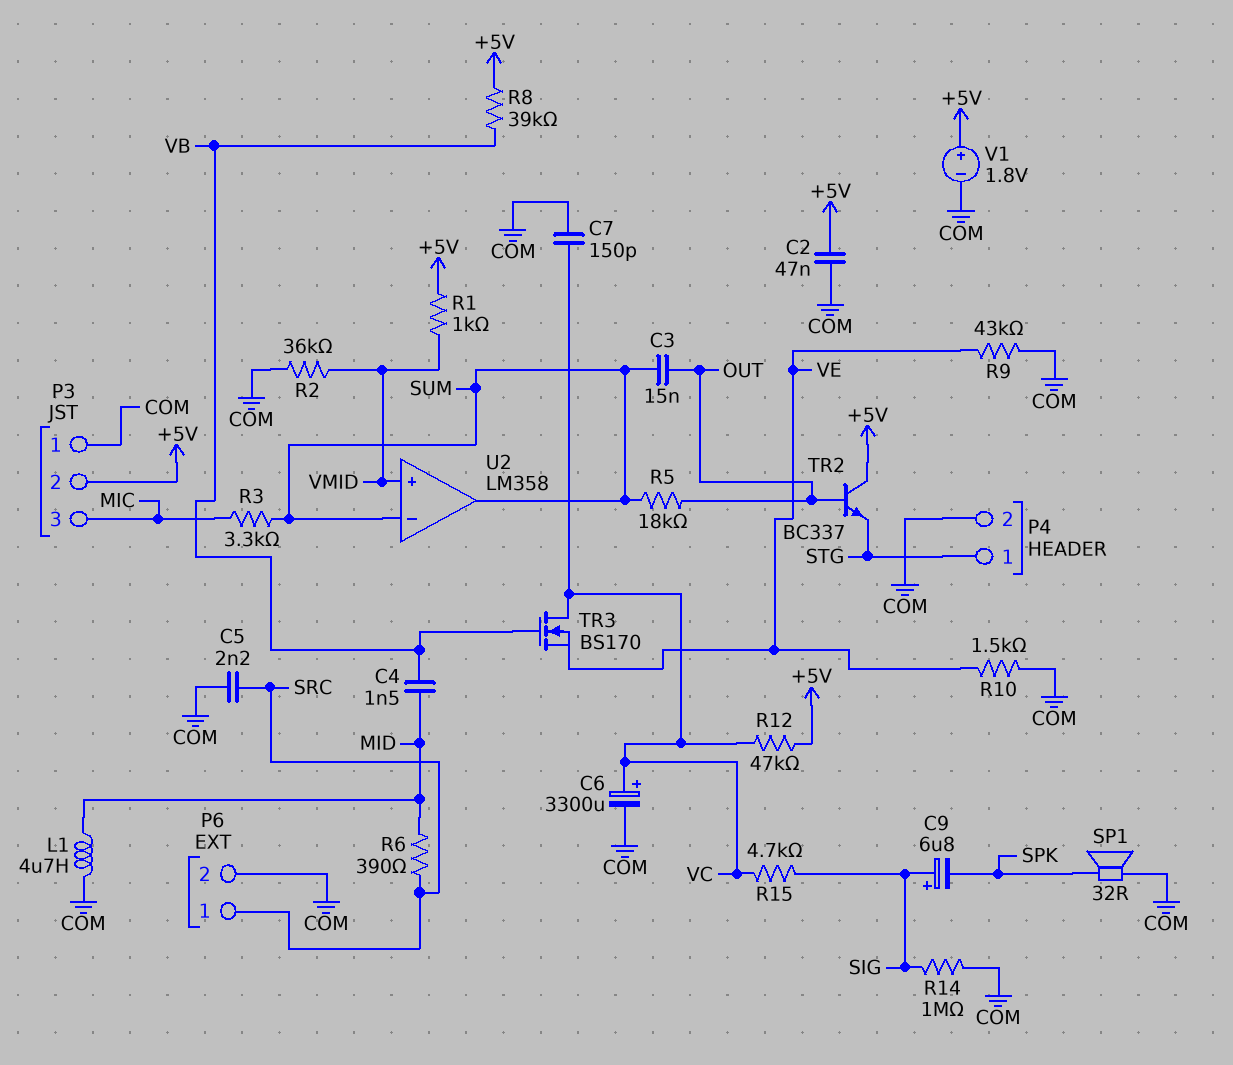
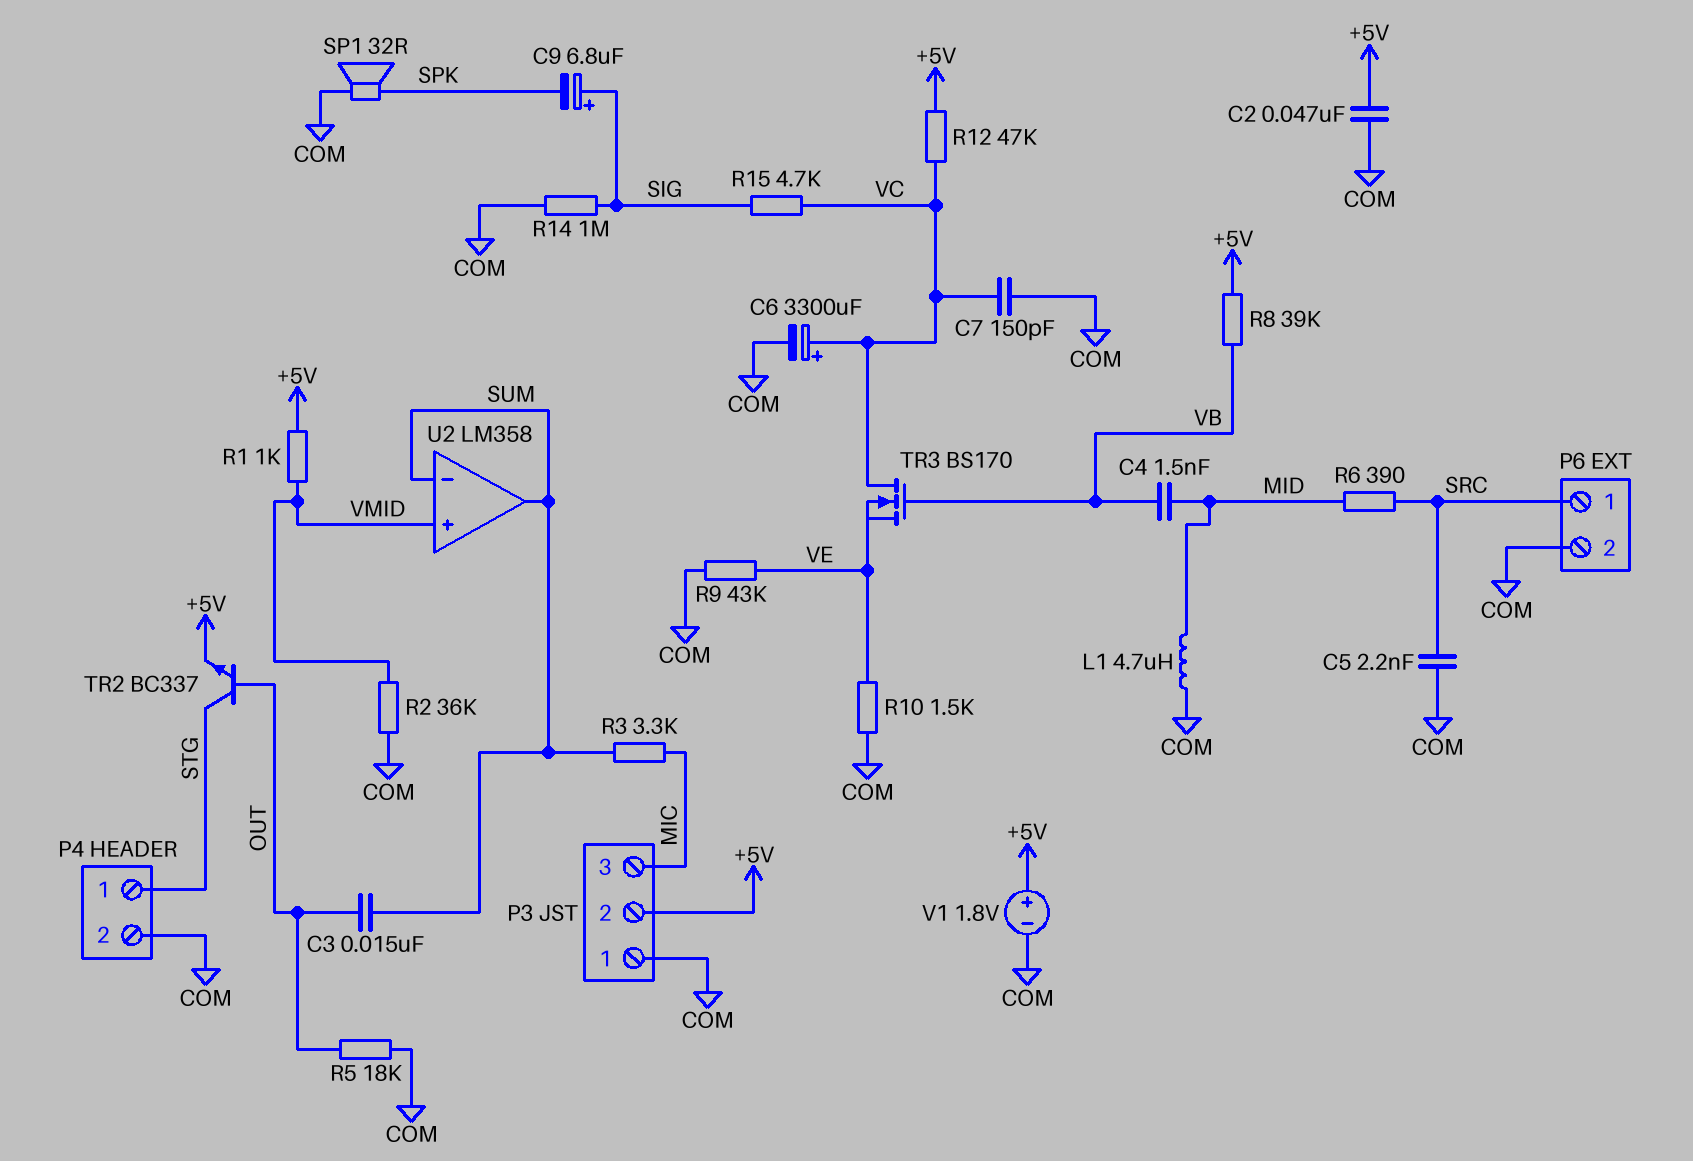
R5: 18k (OUT, SUM) -> 18k (COM, OUT)
TR2: NPN BC337 (B OUT, C +5V, E STG) -> NPN BC337 (B OUT, C STG, E +5V)

